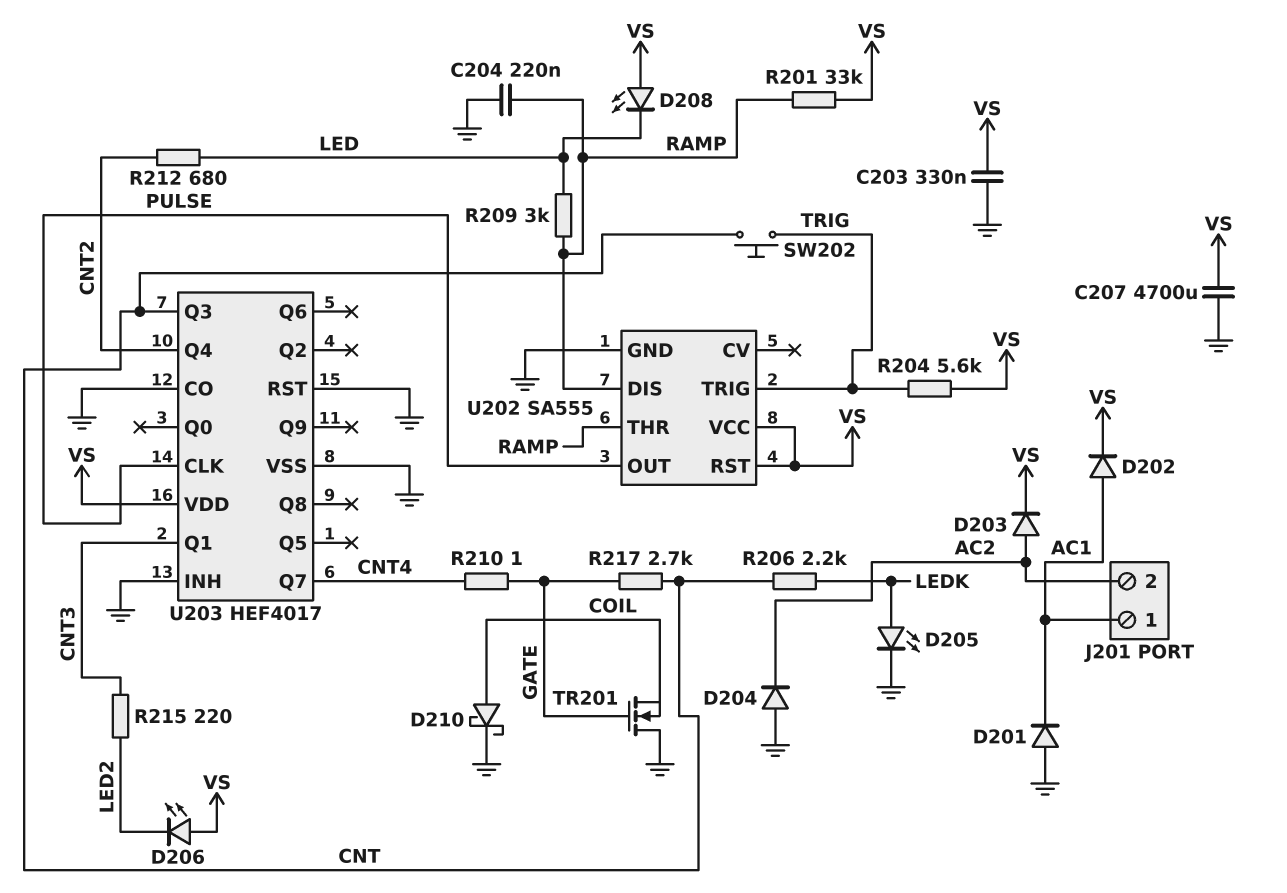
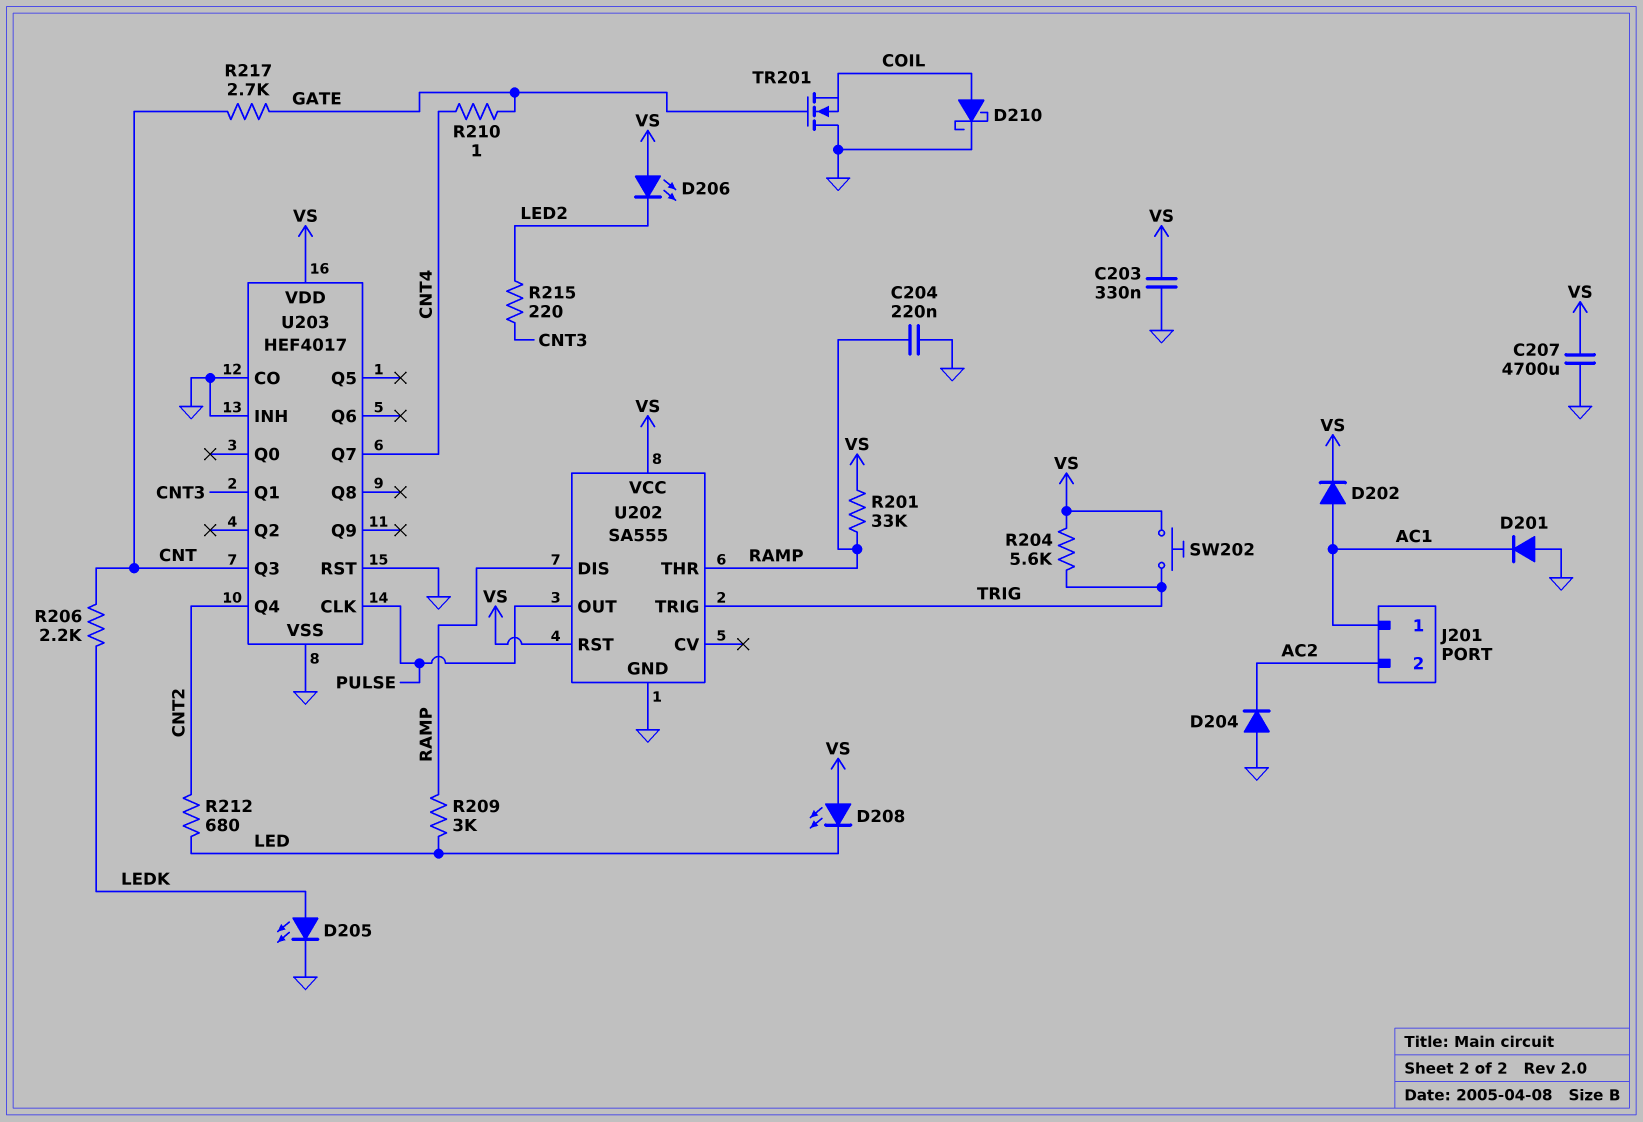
D203: diode (A AC2, K VS) -> none
SW202: button (CNT, TRIG) -> button (TRIG, VS)

